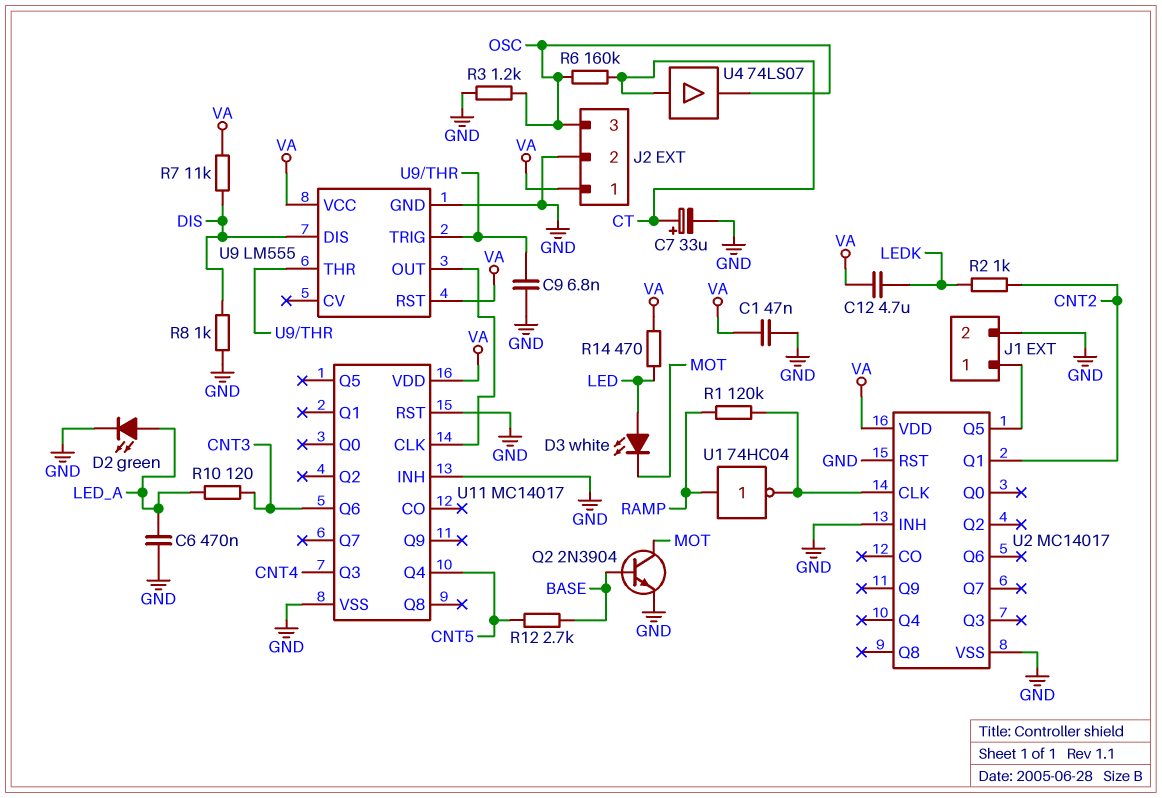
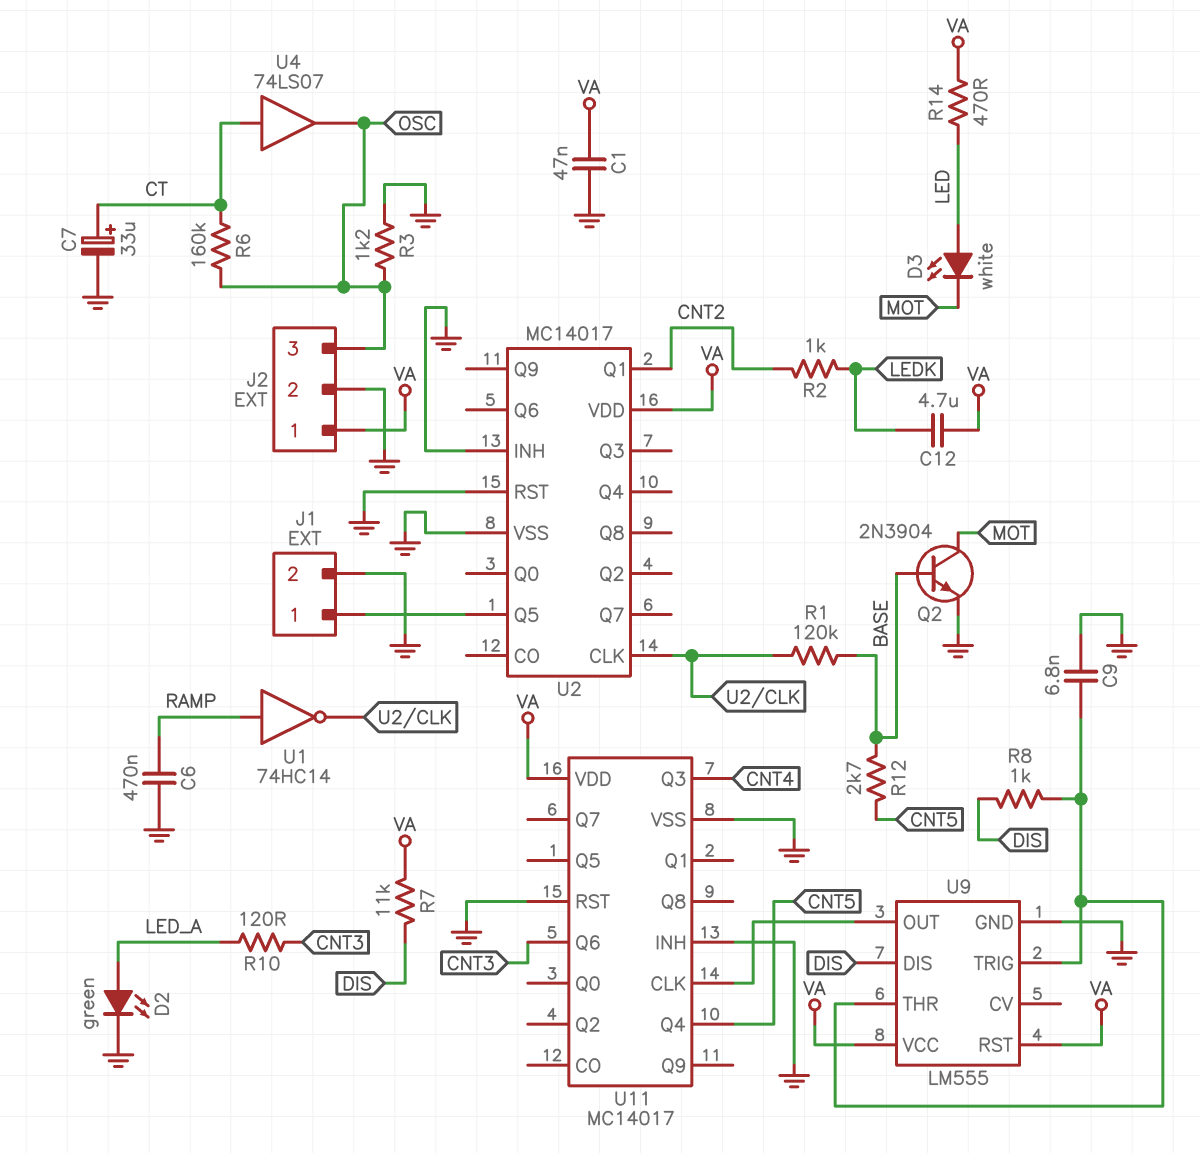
C6: 470nF (GND, LED_A) -> 470nF (GND, RAMP)
R1: 120k (RAMP, U2/CLK) -> 120k (BASE, U2/CLK)
R8: 1k (DIS, GND) -> 1k (DIS, U9/THR)
U1: NOT 74HC04 (in RAMP, out U2/CLK) -> NOT 74HC14 (in RAMP, out U2/CLK)

